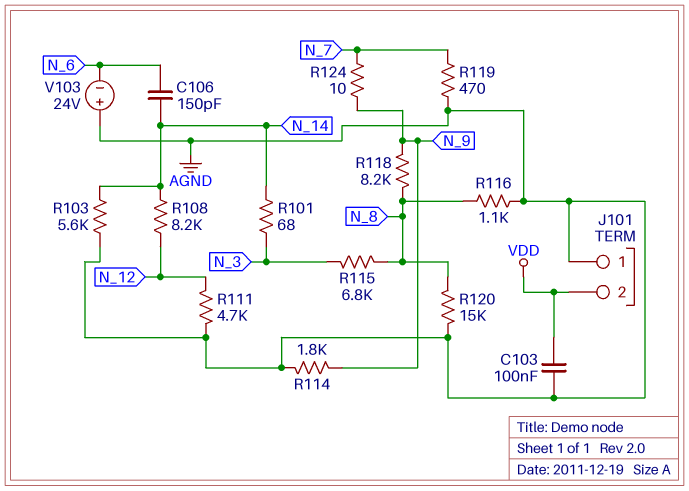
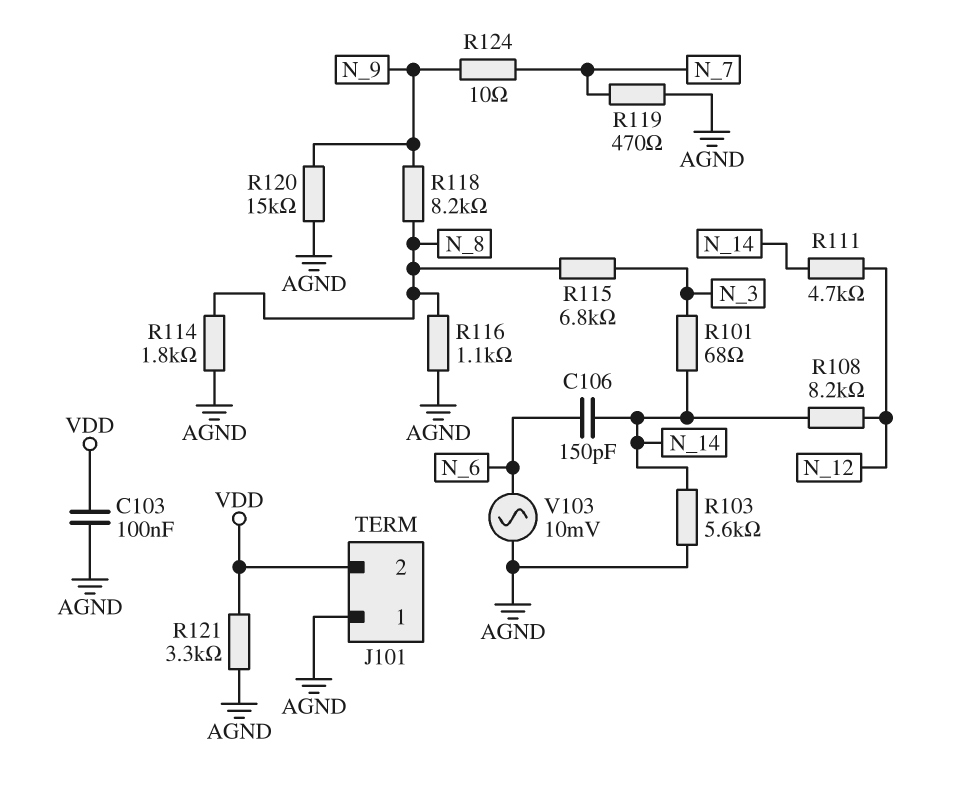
R111: 4.7k (AGND, N_12) -> 4.7k (N_12, N_14)
R114: 1.8k (AGND, N_9) -> 1.8k (AGND, N_8)
R120: 15k (AGND, N_8) -> 15k (AGND, N_9)
R121: none -> 3.3k (AGND, VDD)
V103: 24V (plus AGND, minus N_6) -> AC 10mV (AGND, N_6)

